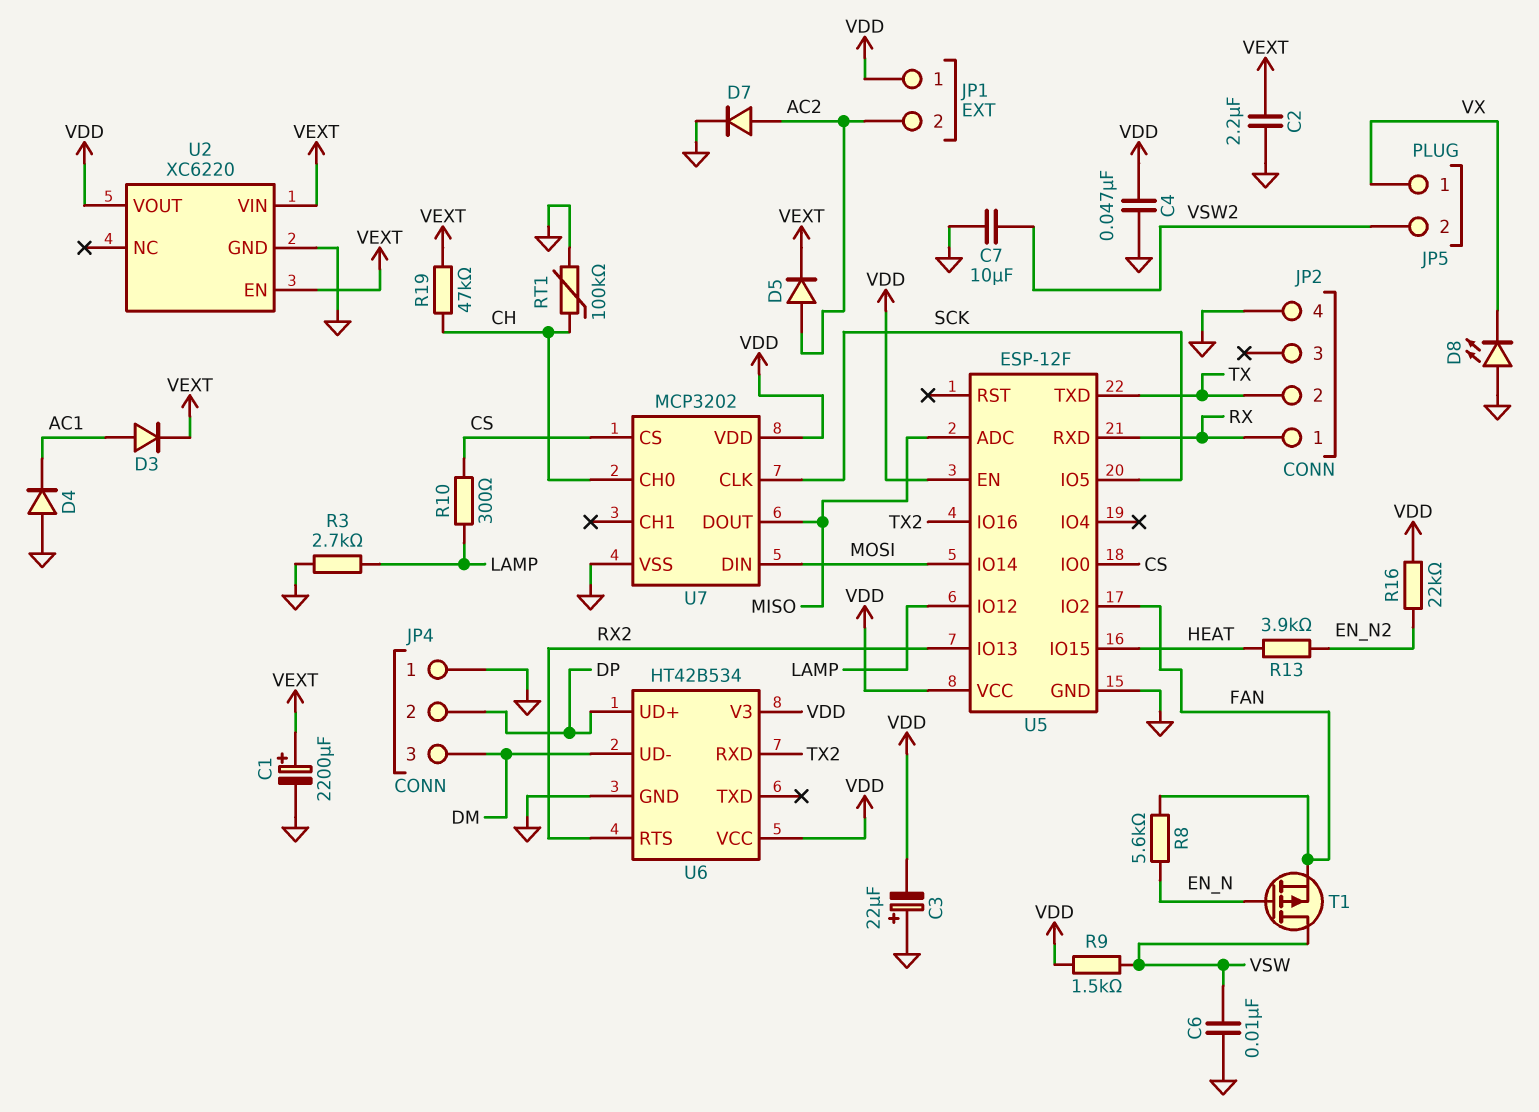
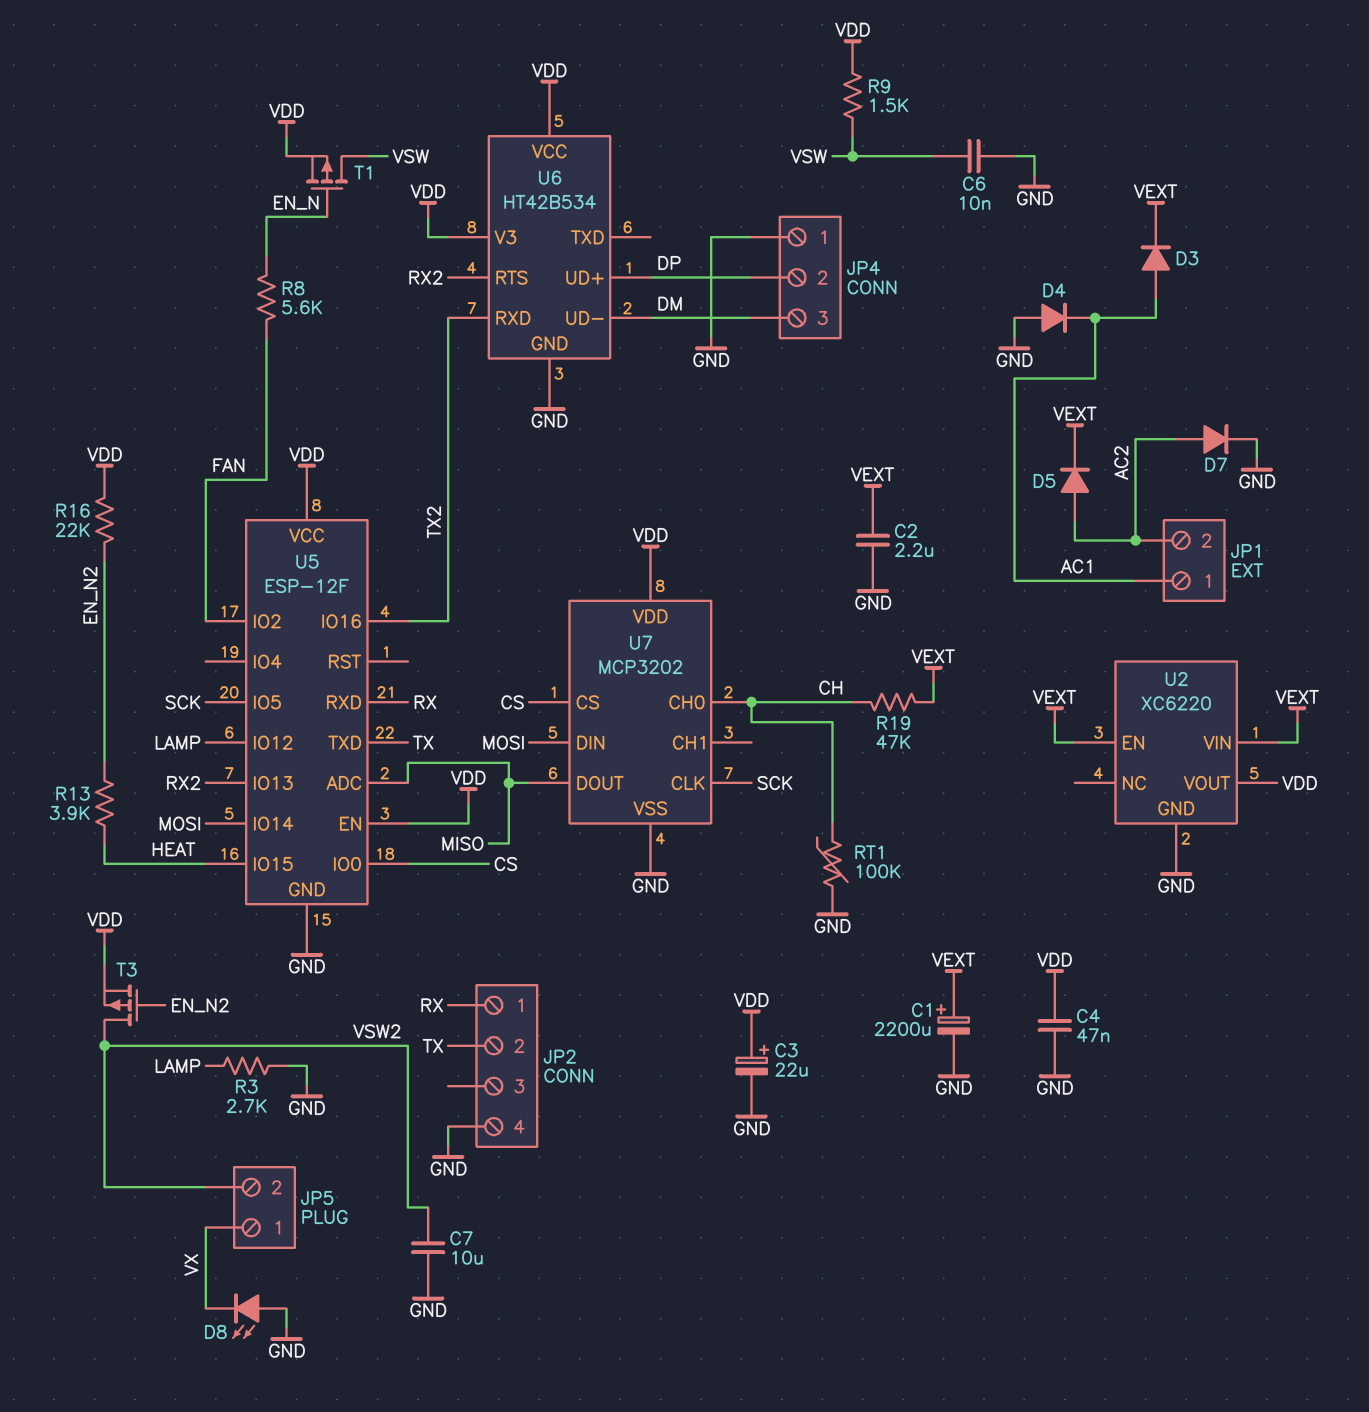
C3: 22uF (plus GND, minus VDD) -> 22uF (plus VDD, minus GND)
JP1 pin 1: VDD -> AC1
R10: 300 (CS, LAMP) -> none
T1: PMOS (G EN_N, D VSW, S FAN) -> PMOS (G EN_N, D VSW, S VDD)
T3: none -> PMOS (G EN_N2, D VSW2, S VDD)

